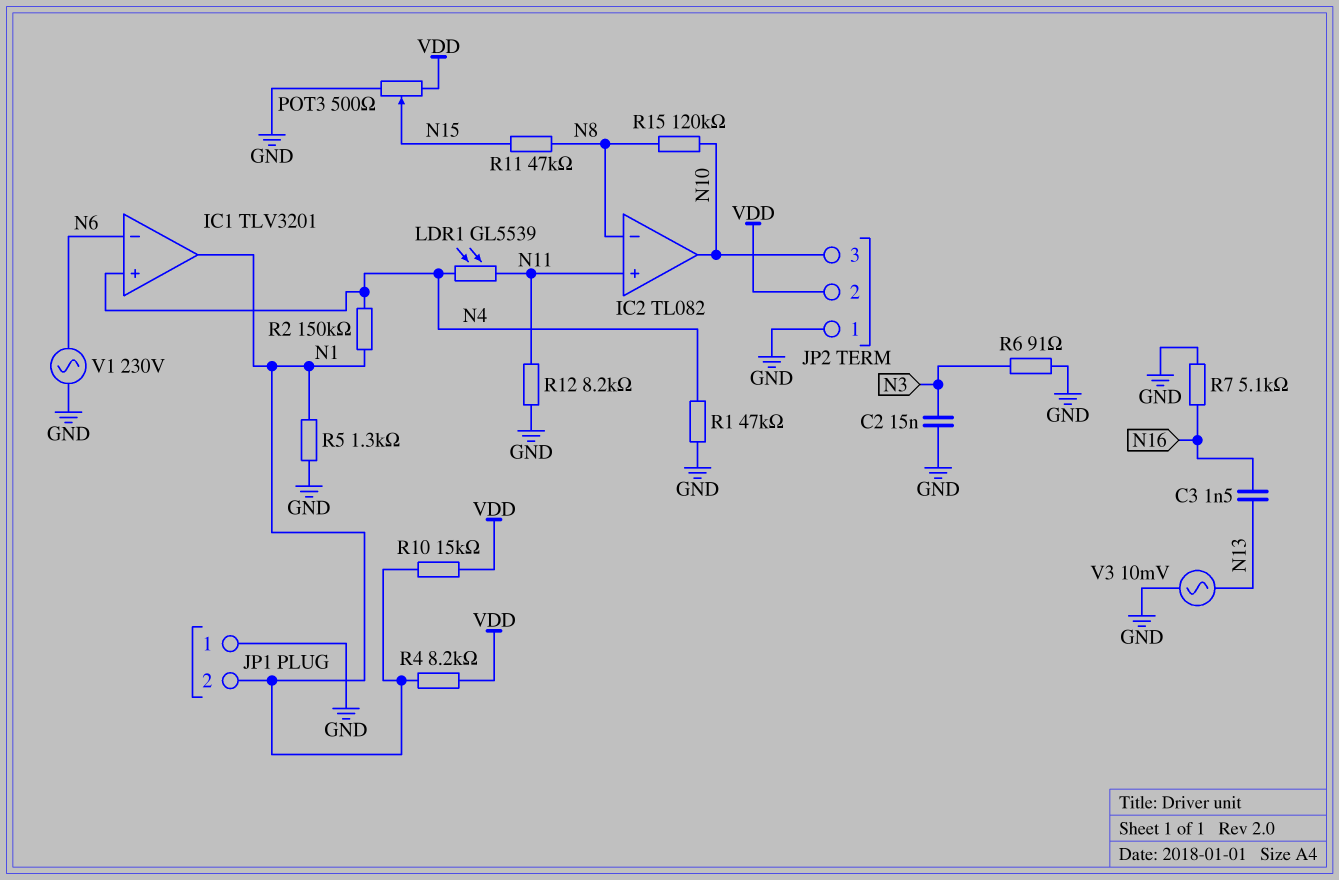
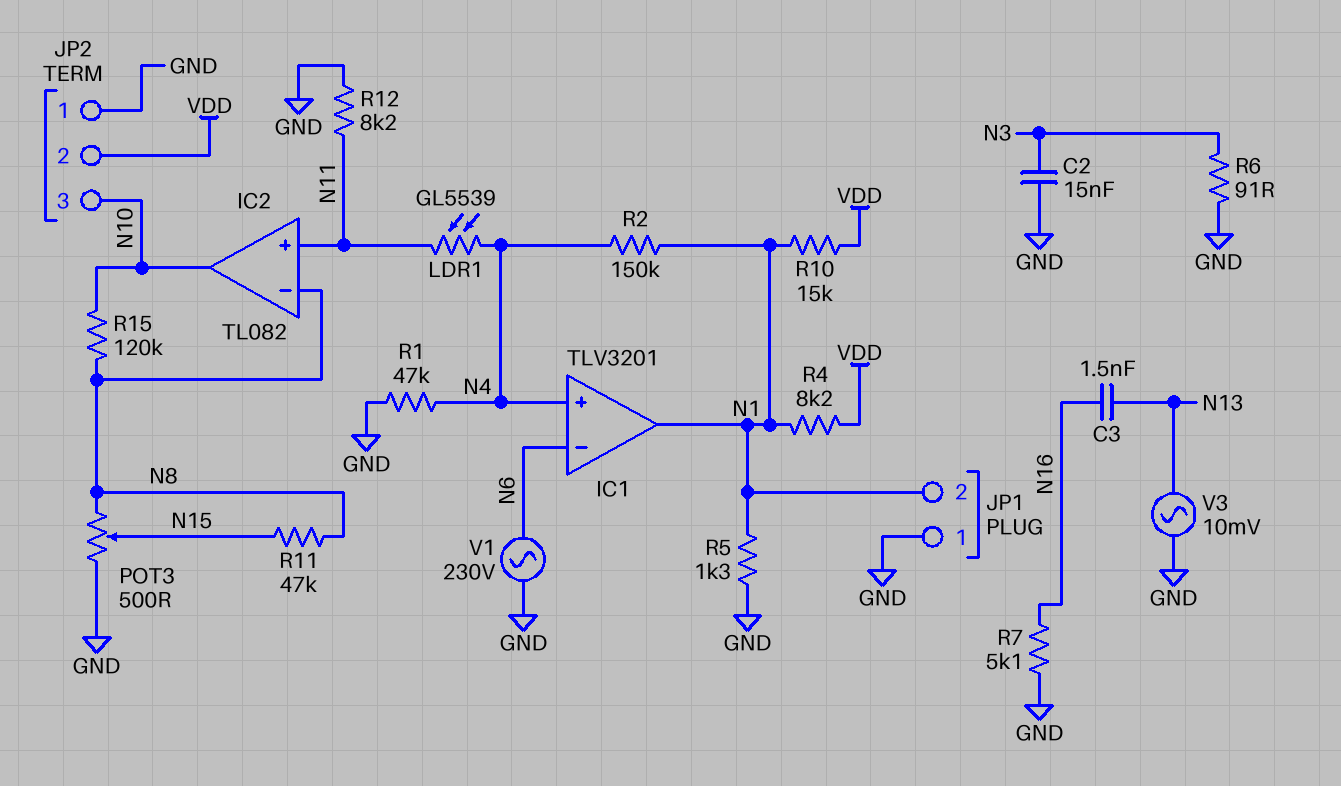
POT3: 500 (GND, VDD, wiper N15) -> 500 (GND, N8, wiper N15)

